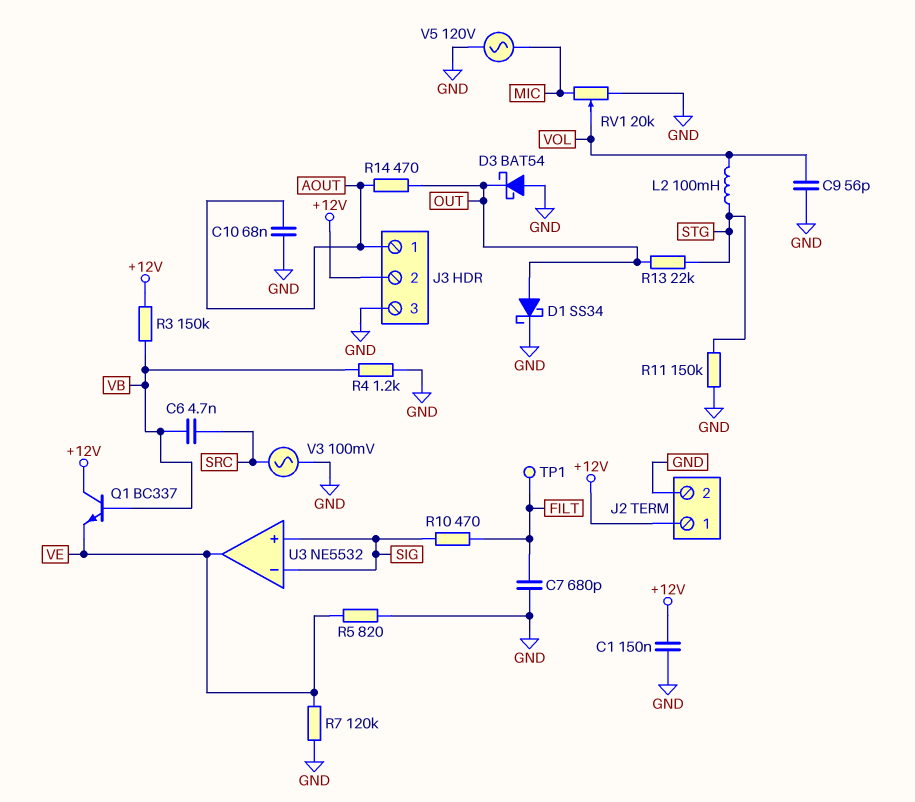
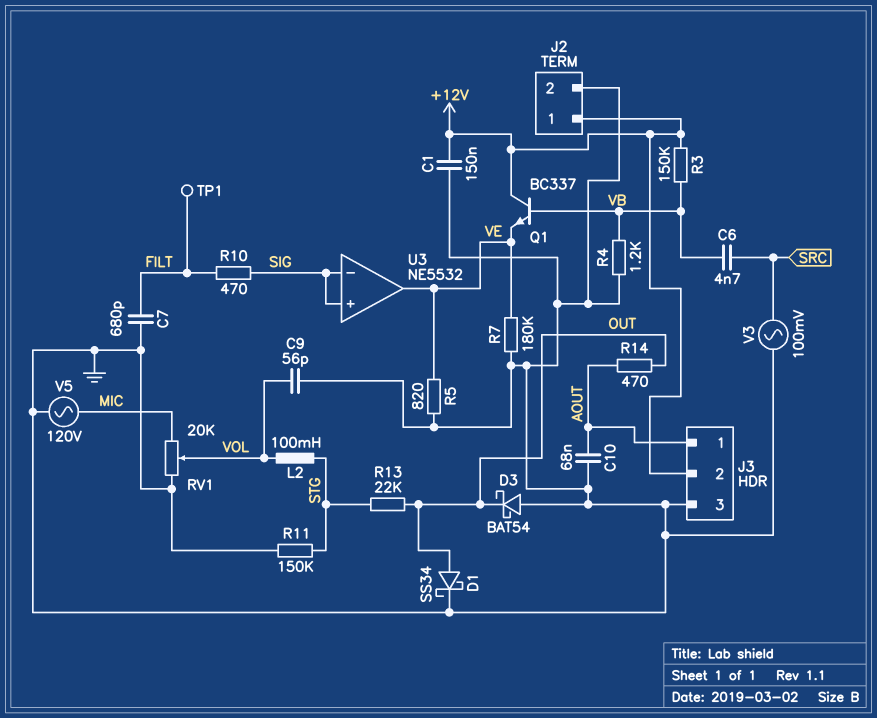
R7: 120k (GND, VE) -> 180k (GND, VE)

